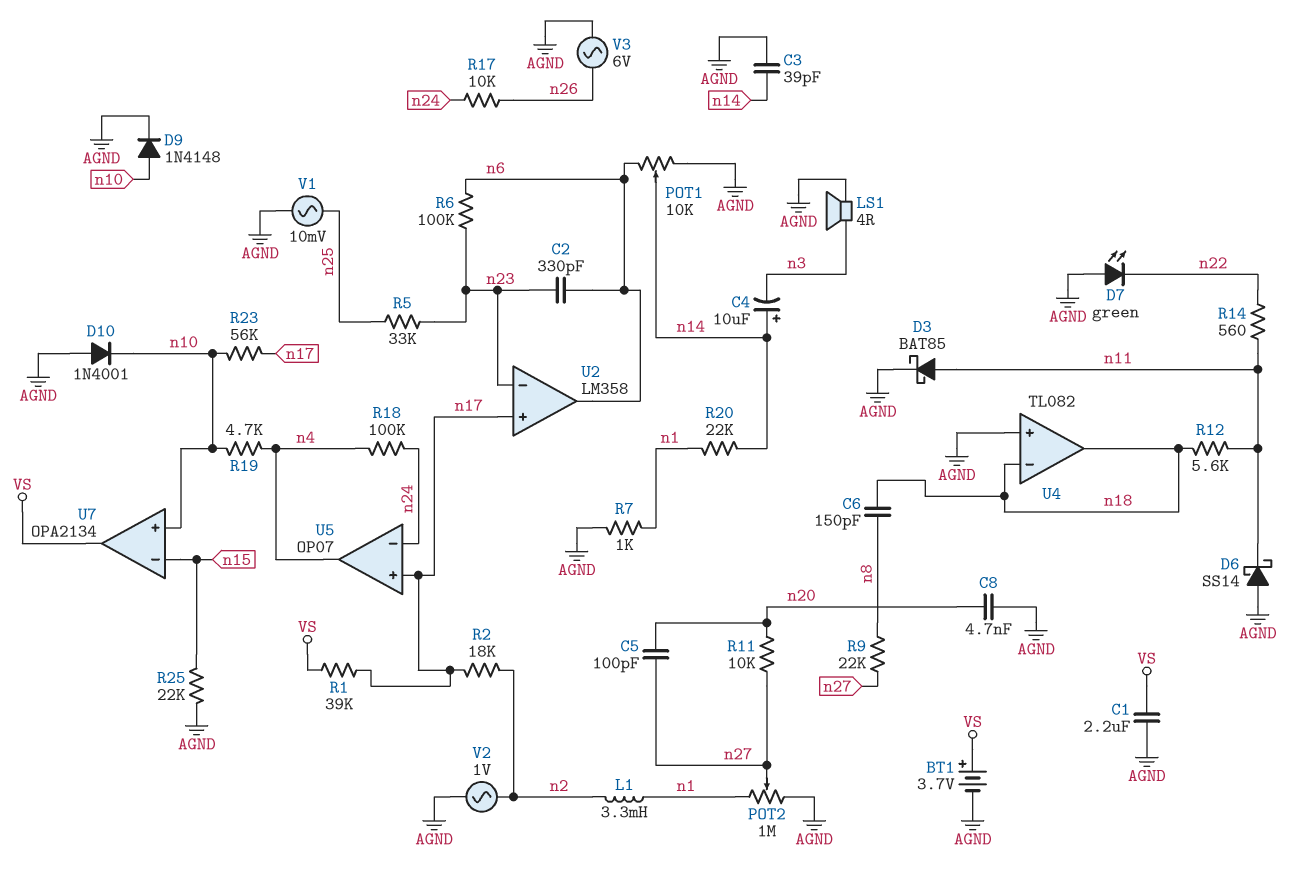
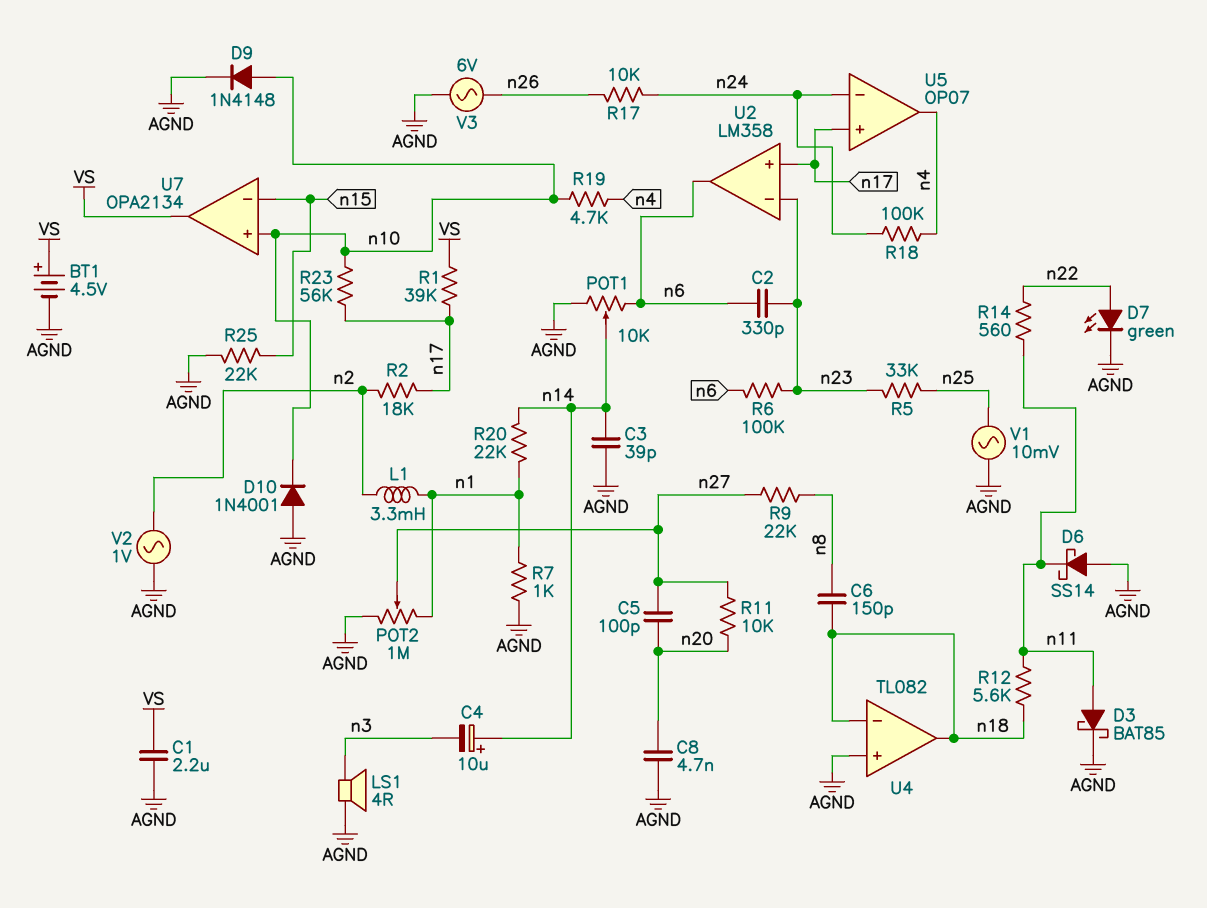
BT1: 3.7V (plus VS, minus AGND) -> 4.5V (plus VS, minus AGND)
D7: LED green (A AGND, K n22) -> LED green (A n22, K AGND)

